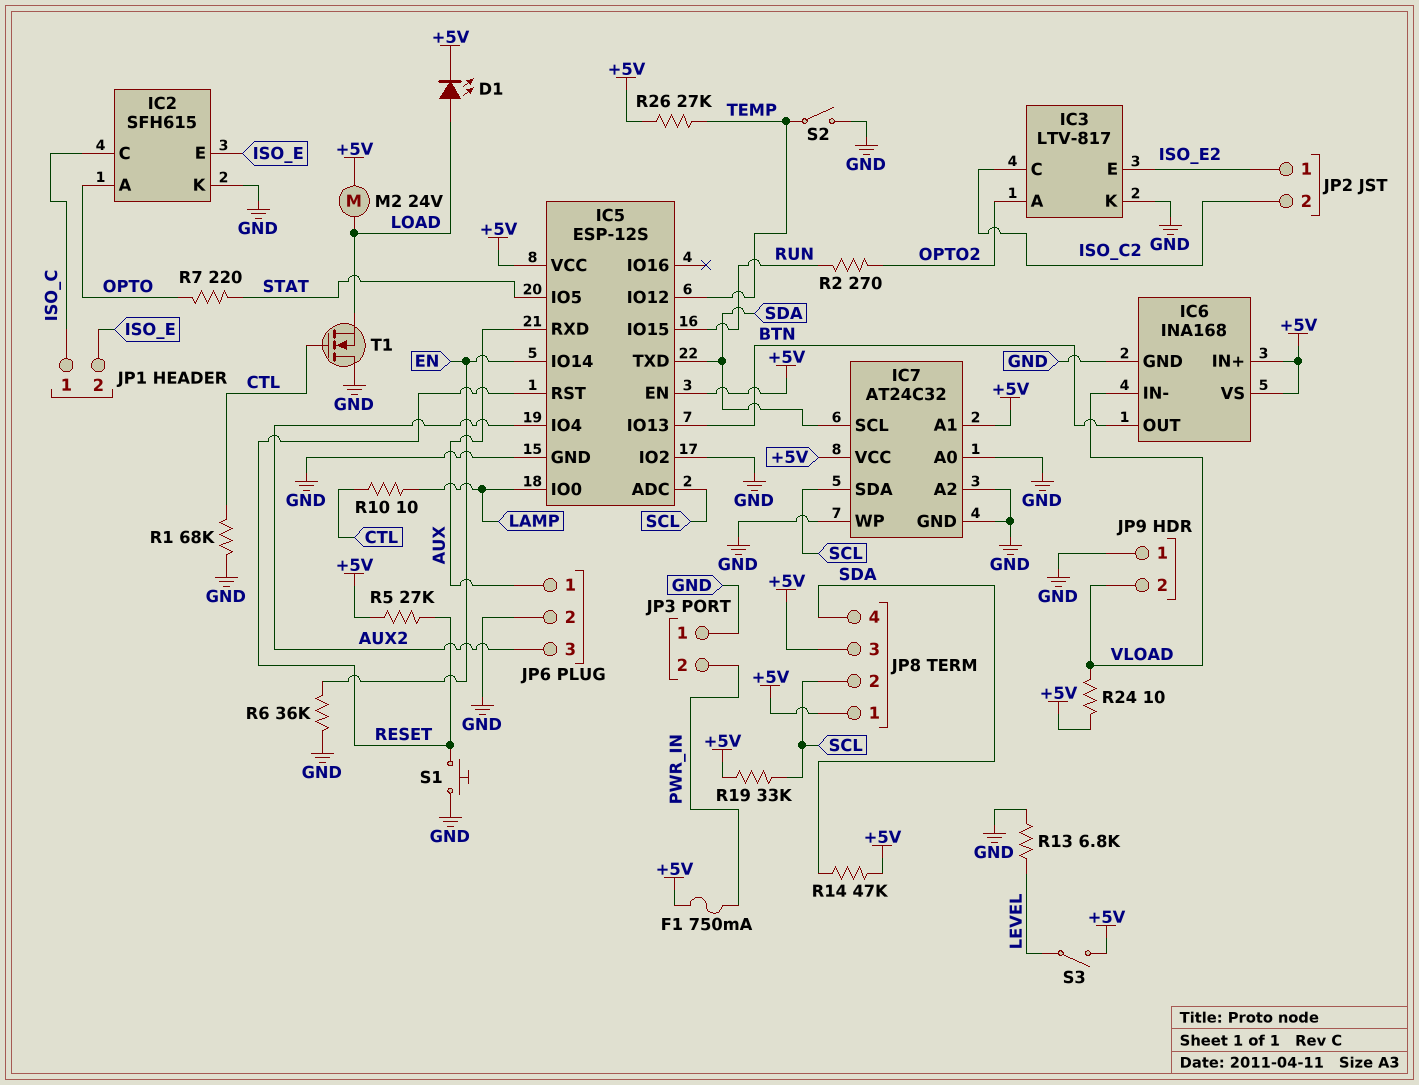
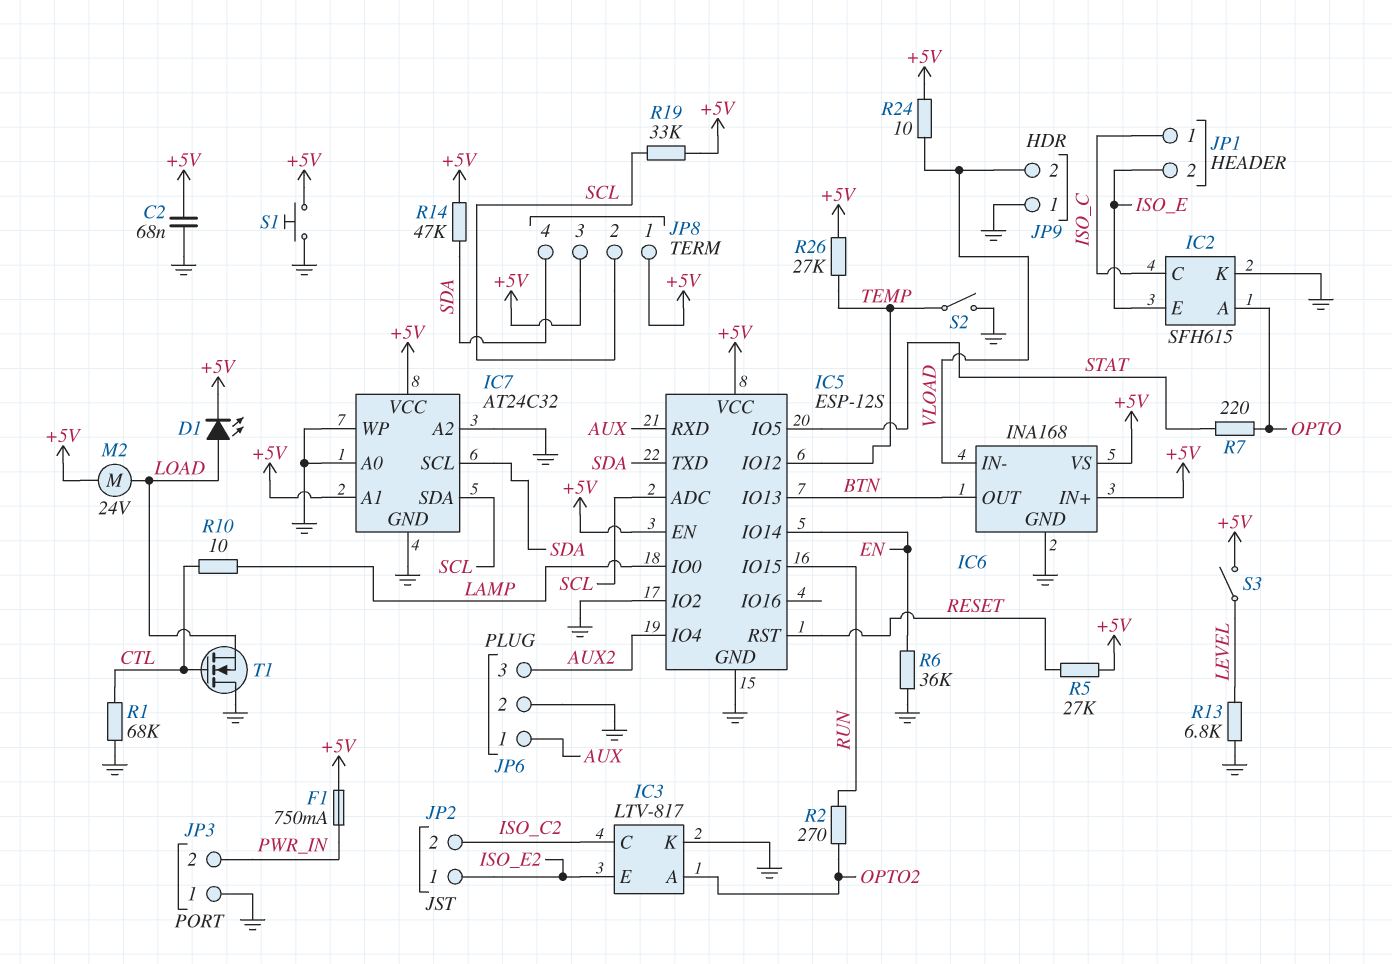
C2: none -> 68nF (+5V, GND)
S1: button (GND, RESET) -> button (+5V, GND)

